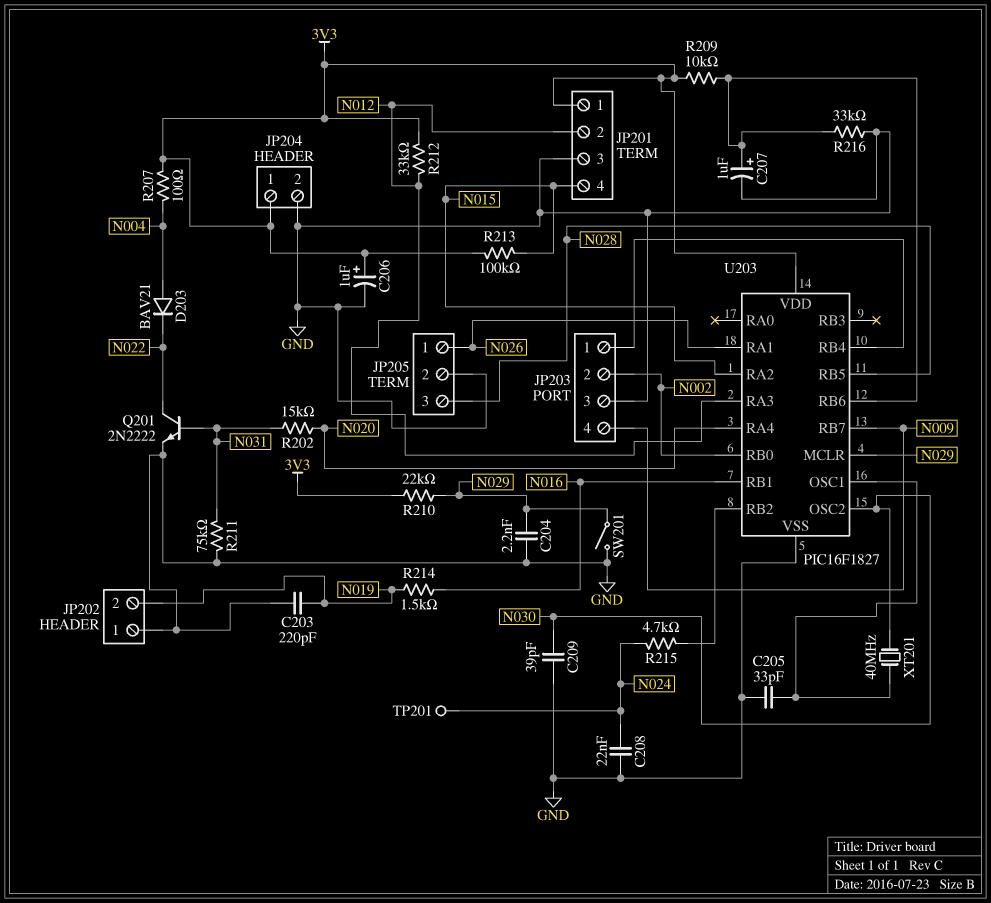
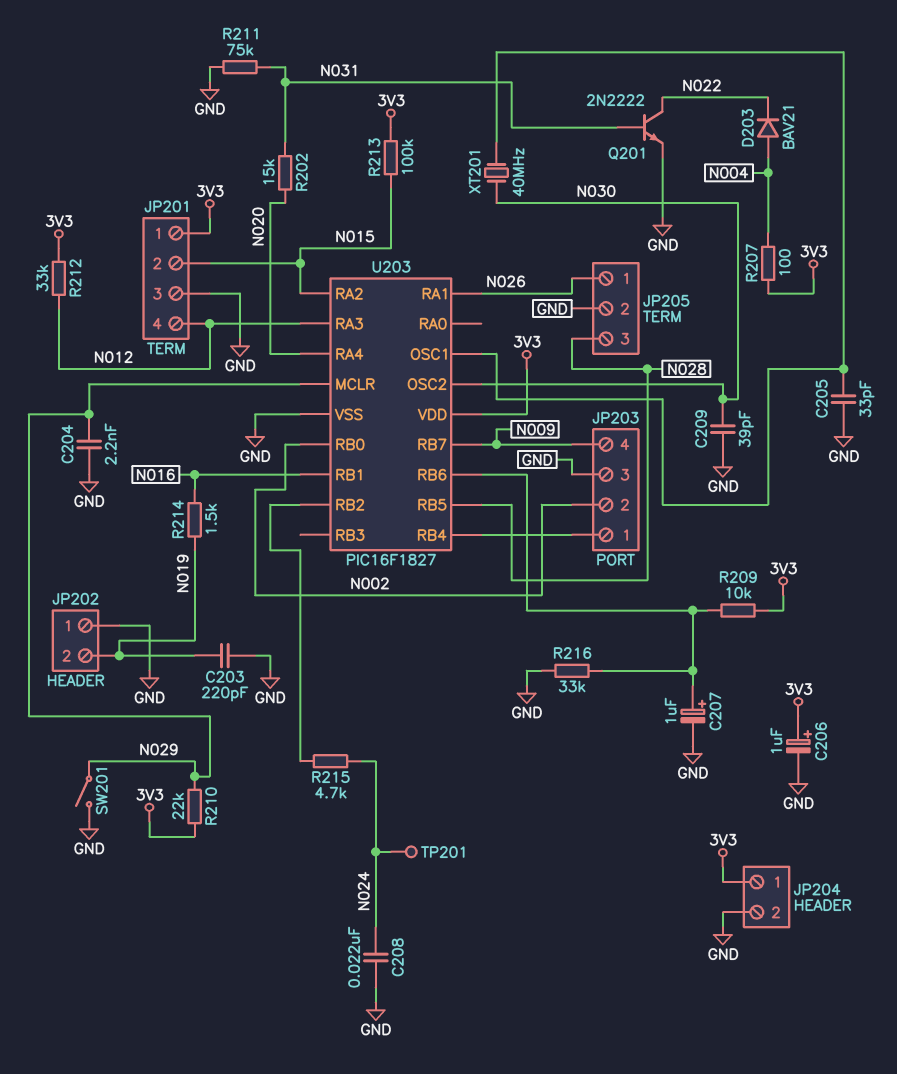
JP201 pin 2: N012 -> N015
JP201 pin 4: N015 -> N012

